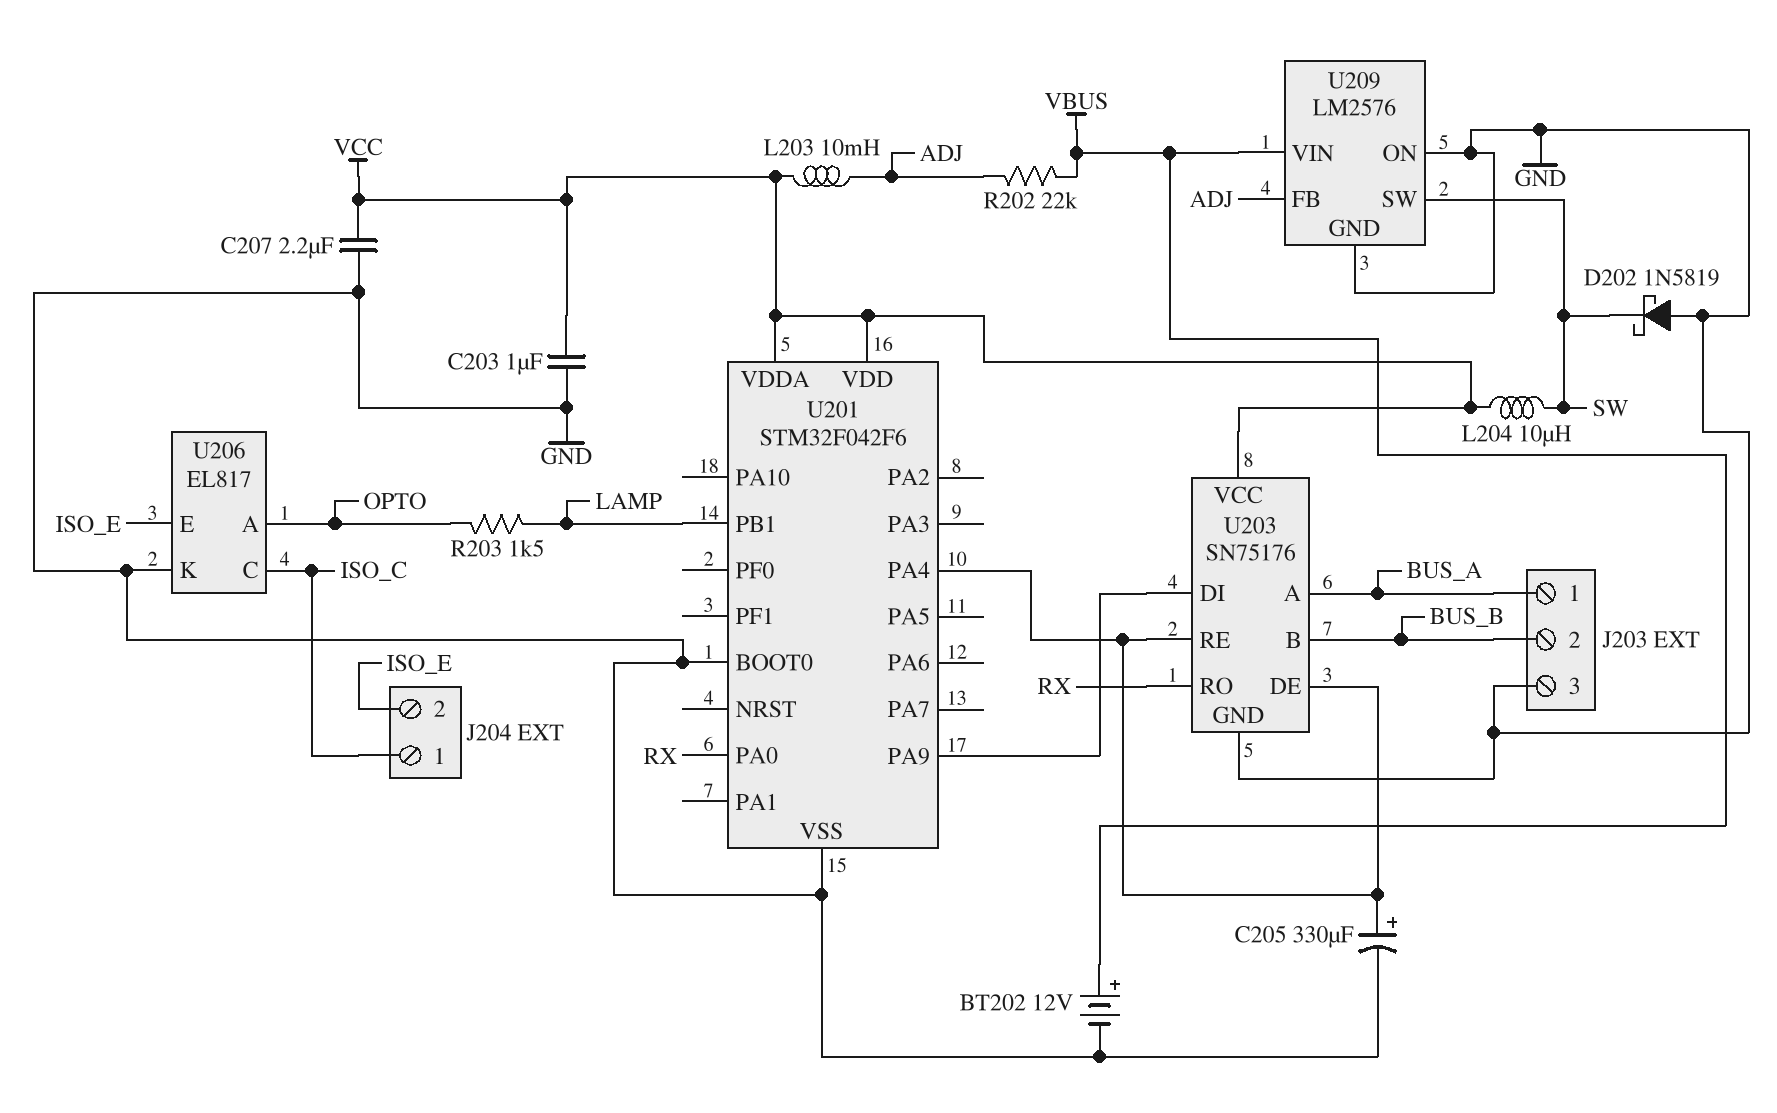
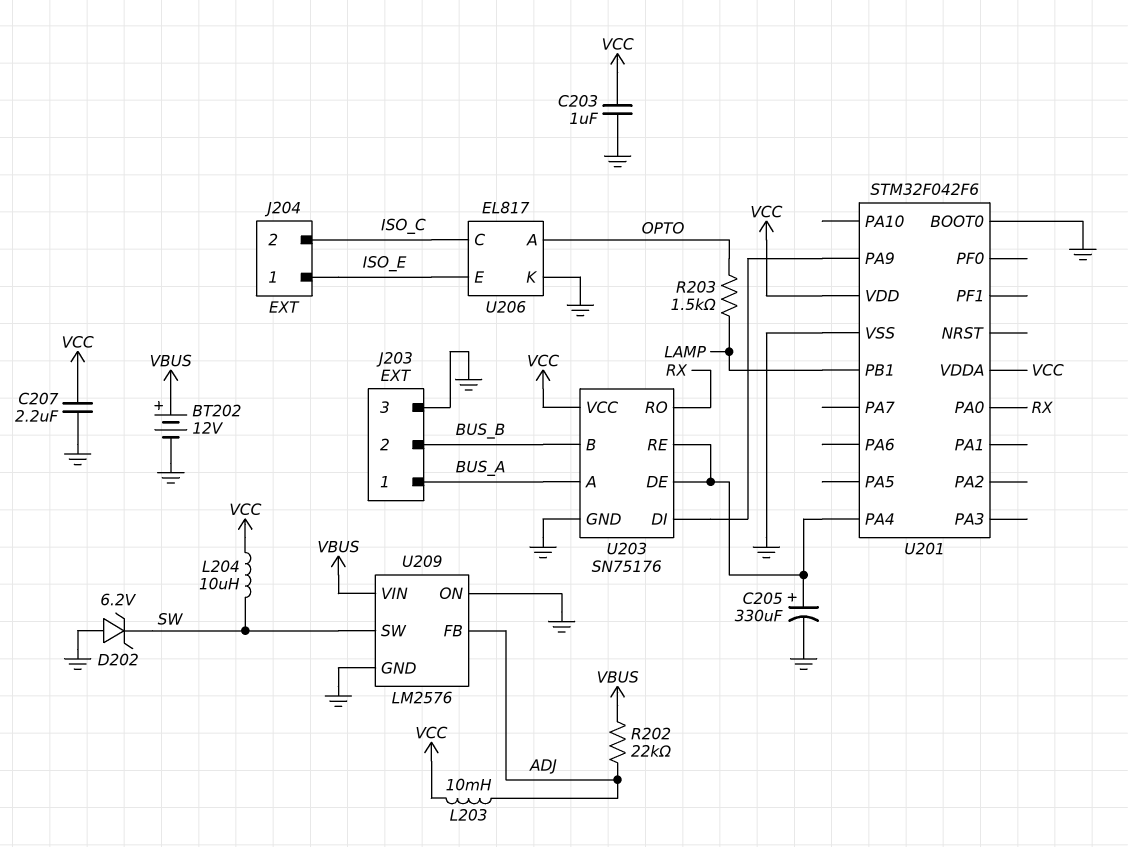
D202: schottky 1N5819 (A GND, K SW) -> zener 6.2V (A GND, K SW)
J204 pin 1: ISO_C -> ISO_E
J204 pin 2: ISO_E -> ISO_C

